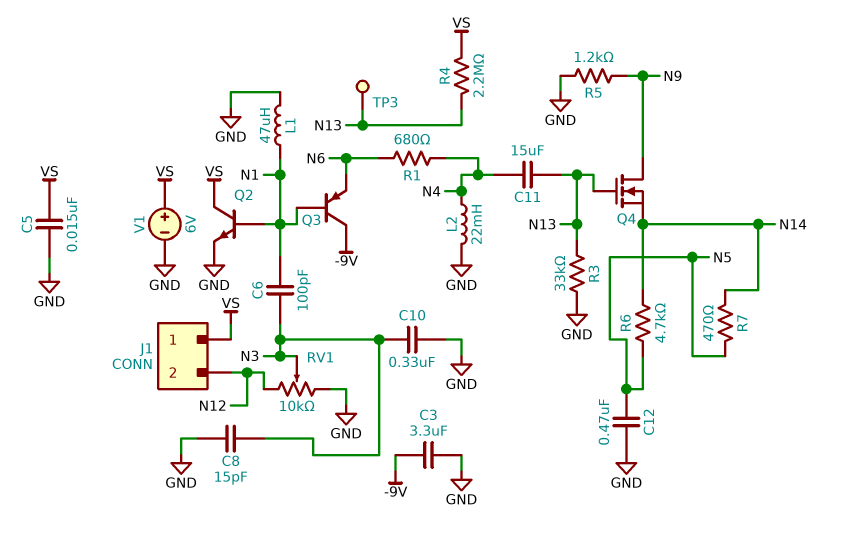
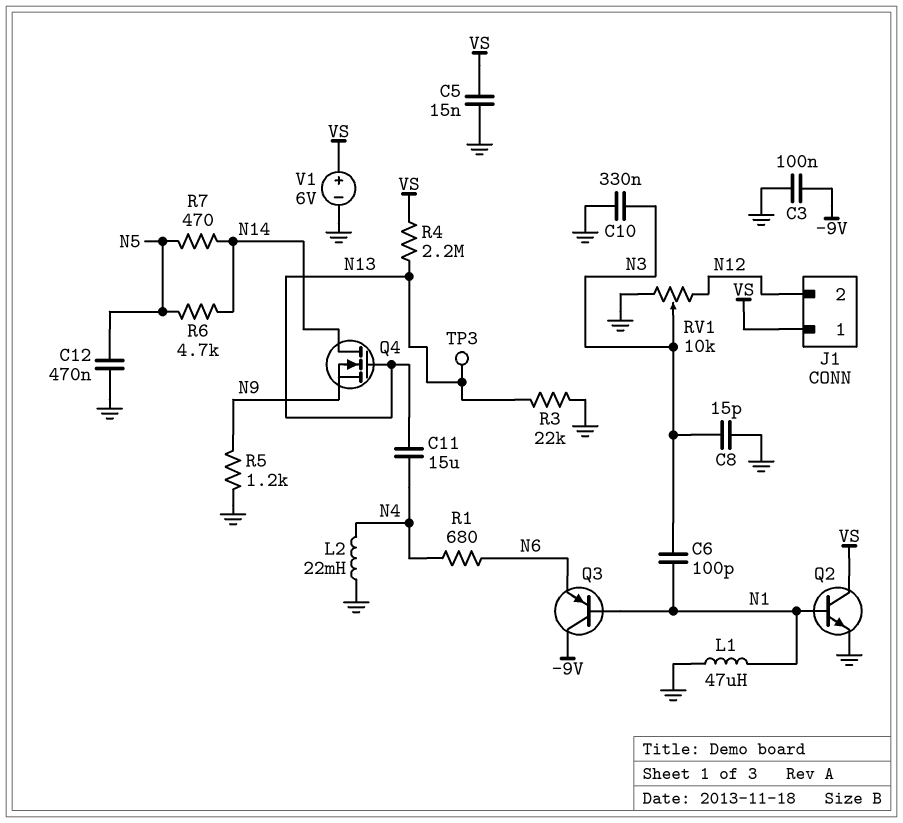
C3: 3.3uF (-9V, GND) -> 100nF (-9V, GND)
Q4: NMOS (G N13, D N9, S N14) -> NMOS (G N13, D N14, S N9)
R3: 33k (GND, N13) -> 22k (GND, N13)

